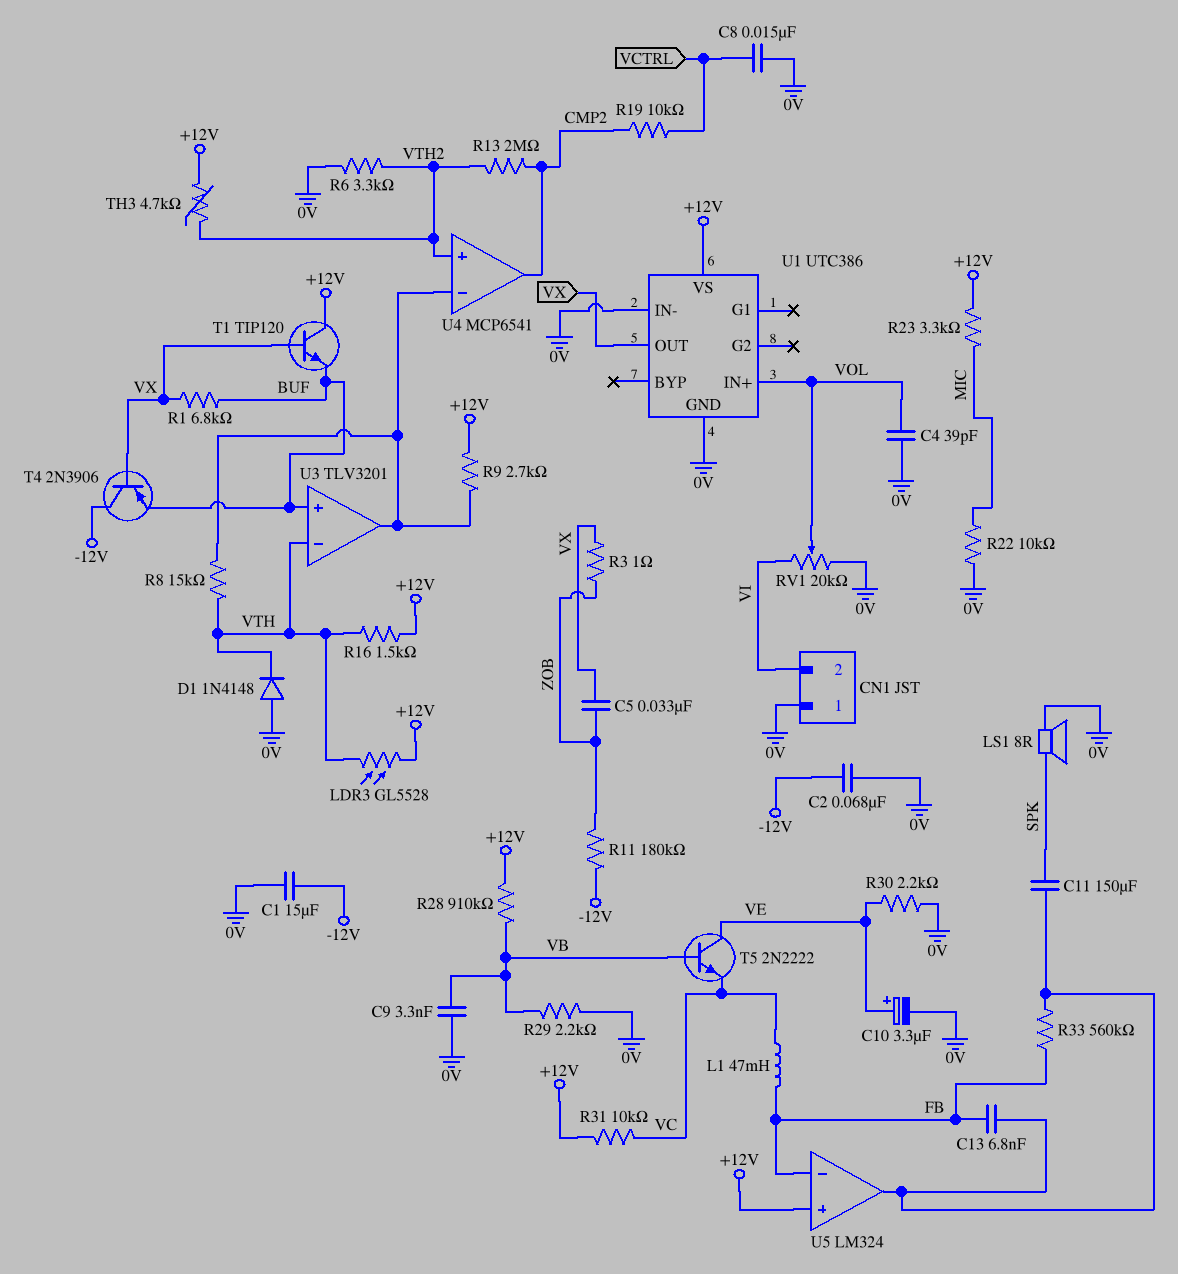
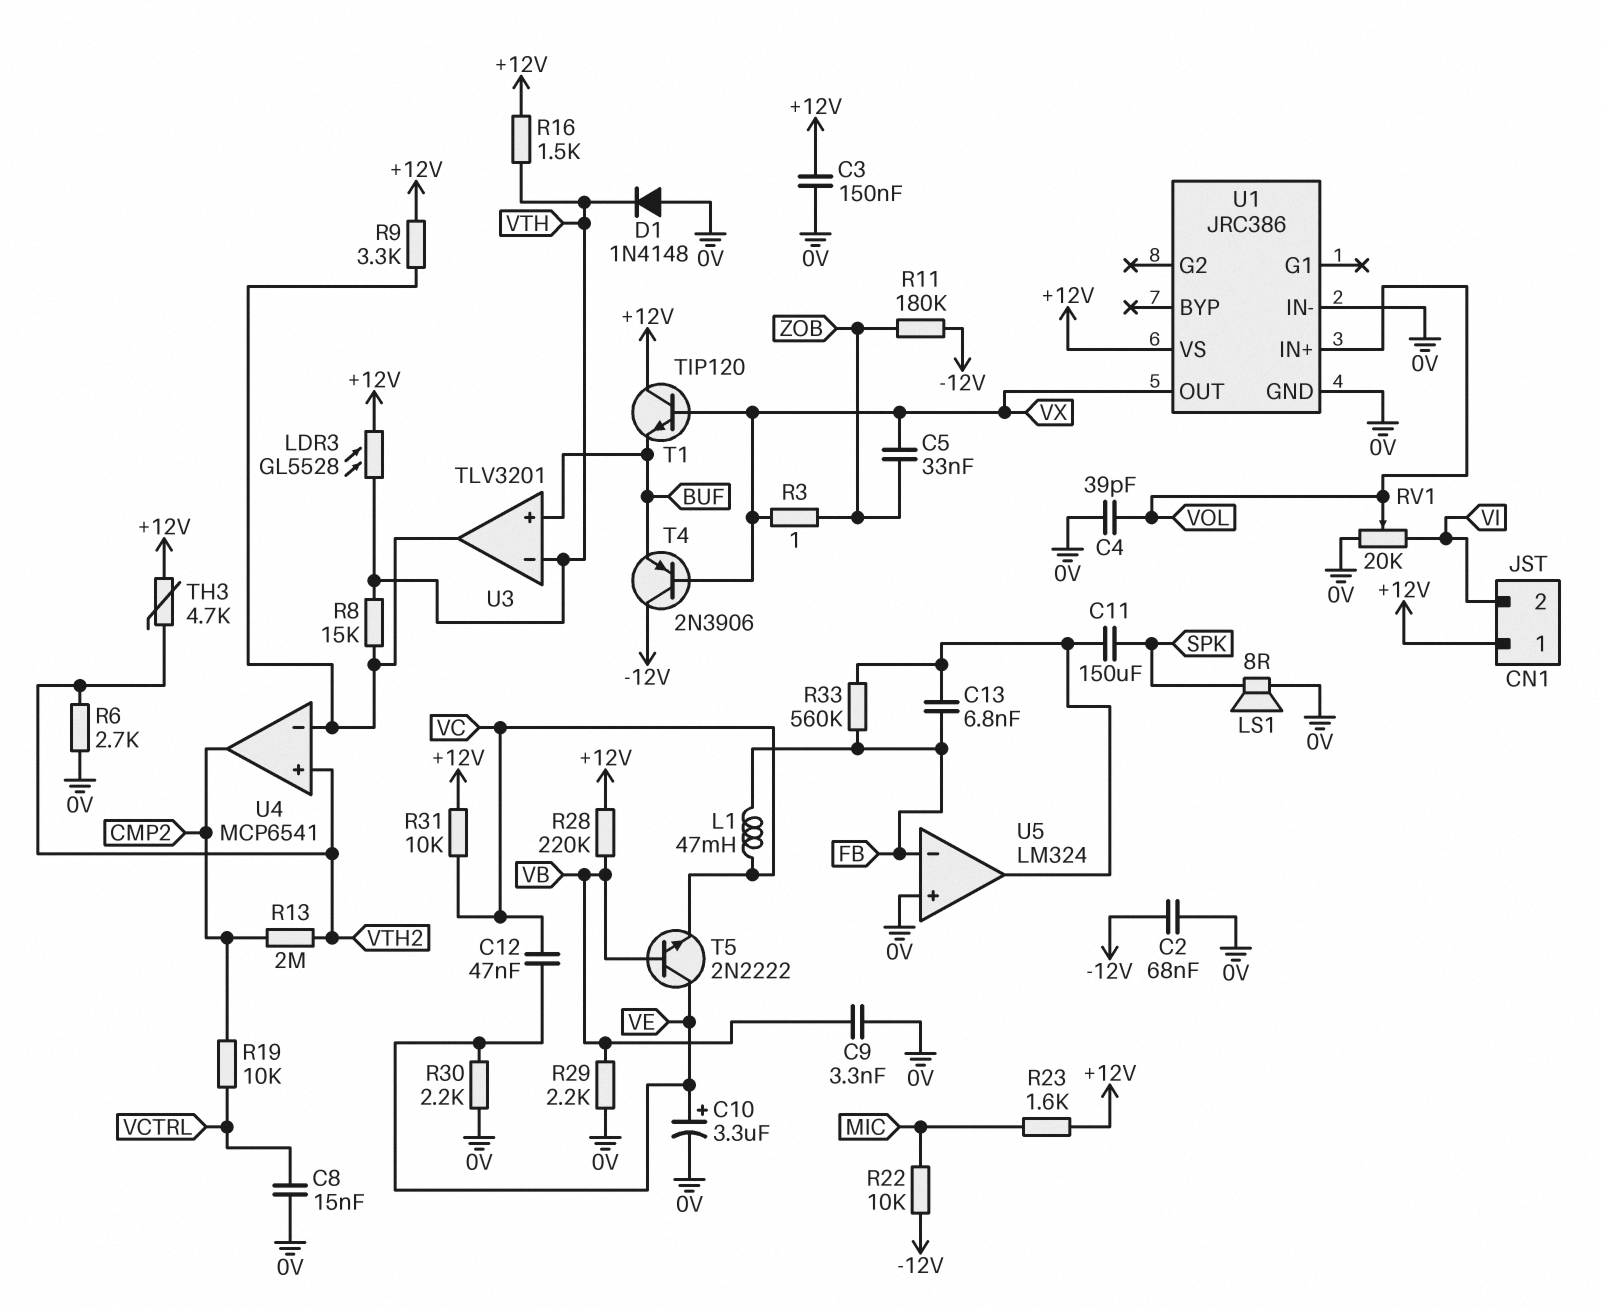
C1: 15uF (-12V, 0V) -> none
C3: none -> 150nF (+12V, 0V)
C12: none -> 47nF (VC, VE)
CN1 pin 1: 0V -> +12V
R1: 6.8k (BUF, VX) -> none
R6: 3.3k (0V, VTH2) -> 2.7k (0V, VTH2)
R9: 2.7k (+12V, U3/out) -> 3.3k (+12V, U3/out)
R22: 10k (0V, MIC) -> 10k (-12V, MIC)
R23: 3.3k (+12V, MIC) -> 1.6k (+12V, MIC)
R28: 910k (+12V, VB) -> 220k (+12V, VB)
U1: UTC386 -> JRC386
U5 pin in+: +12V -> 0V

